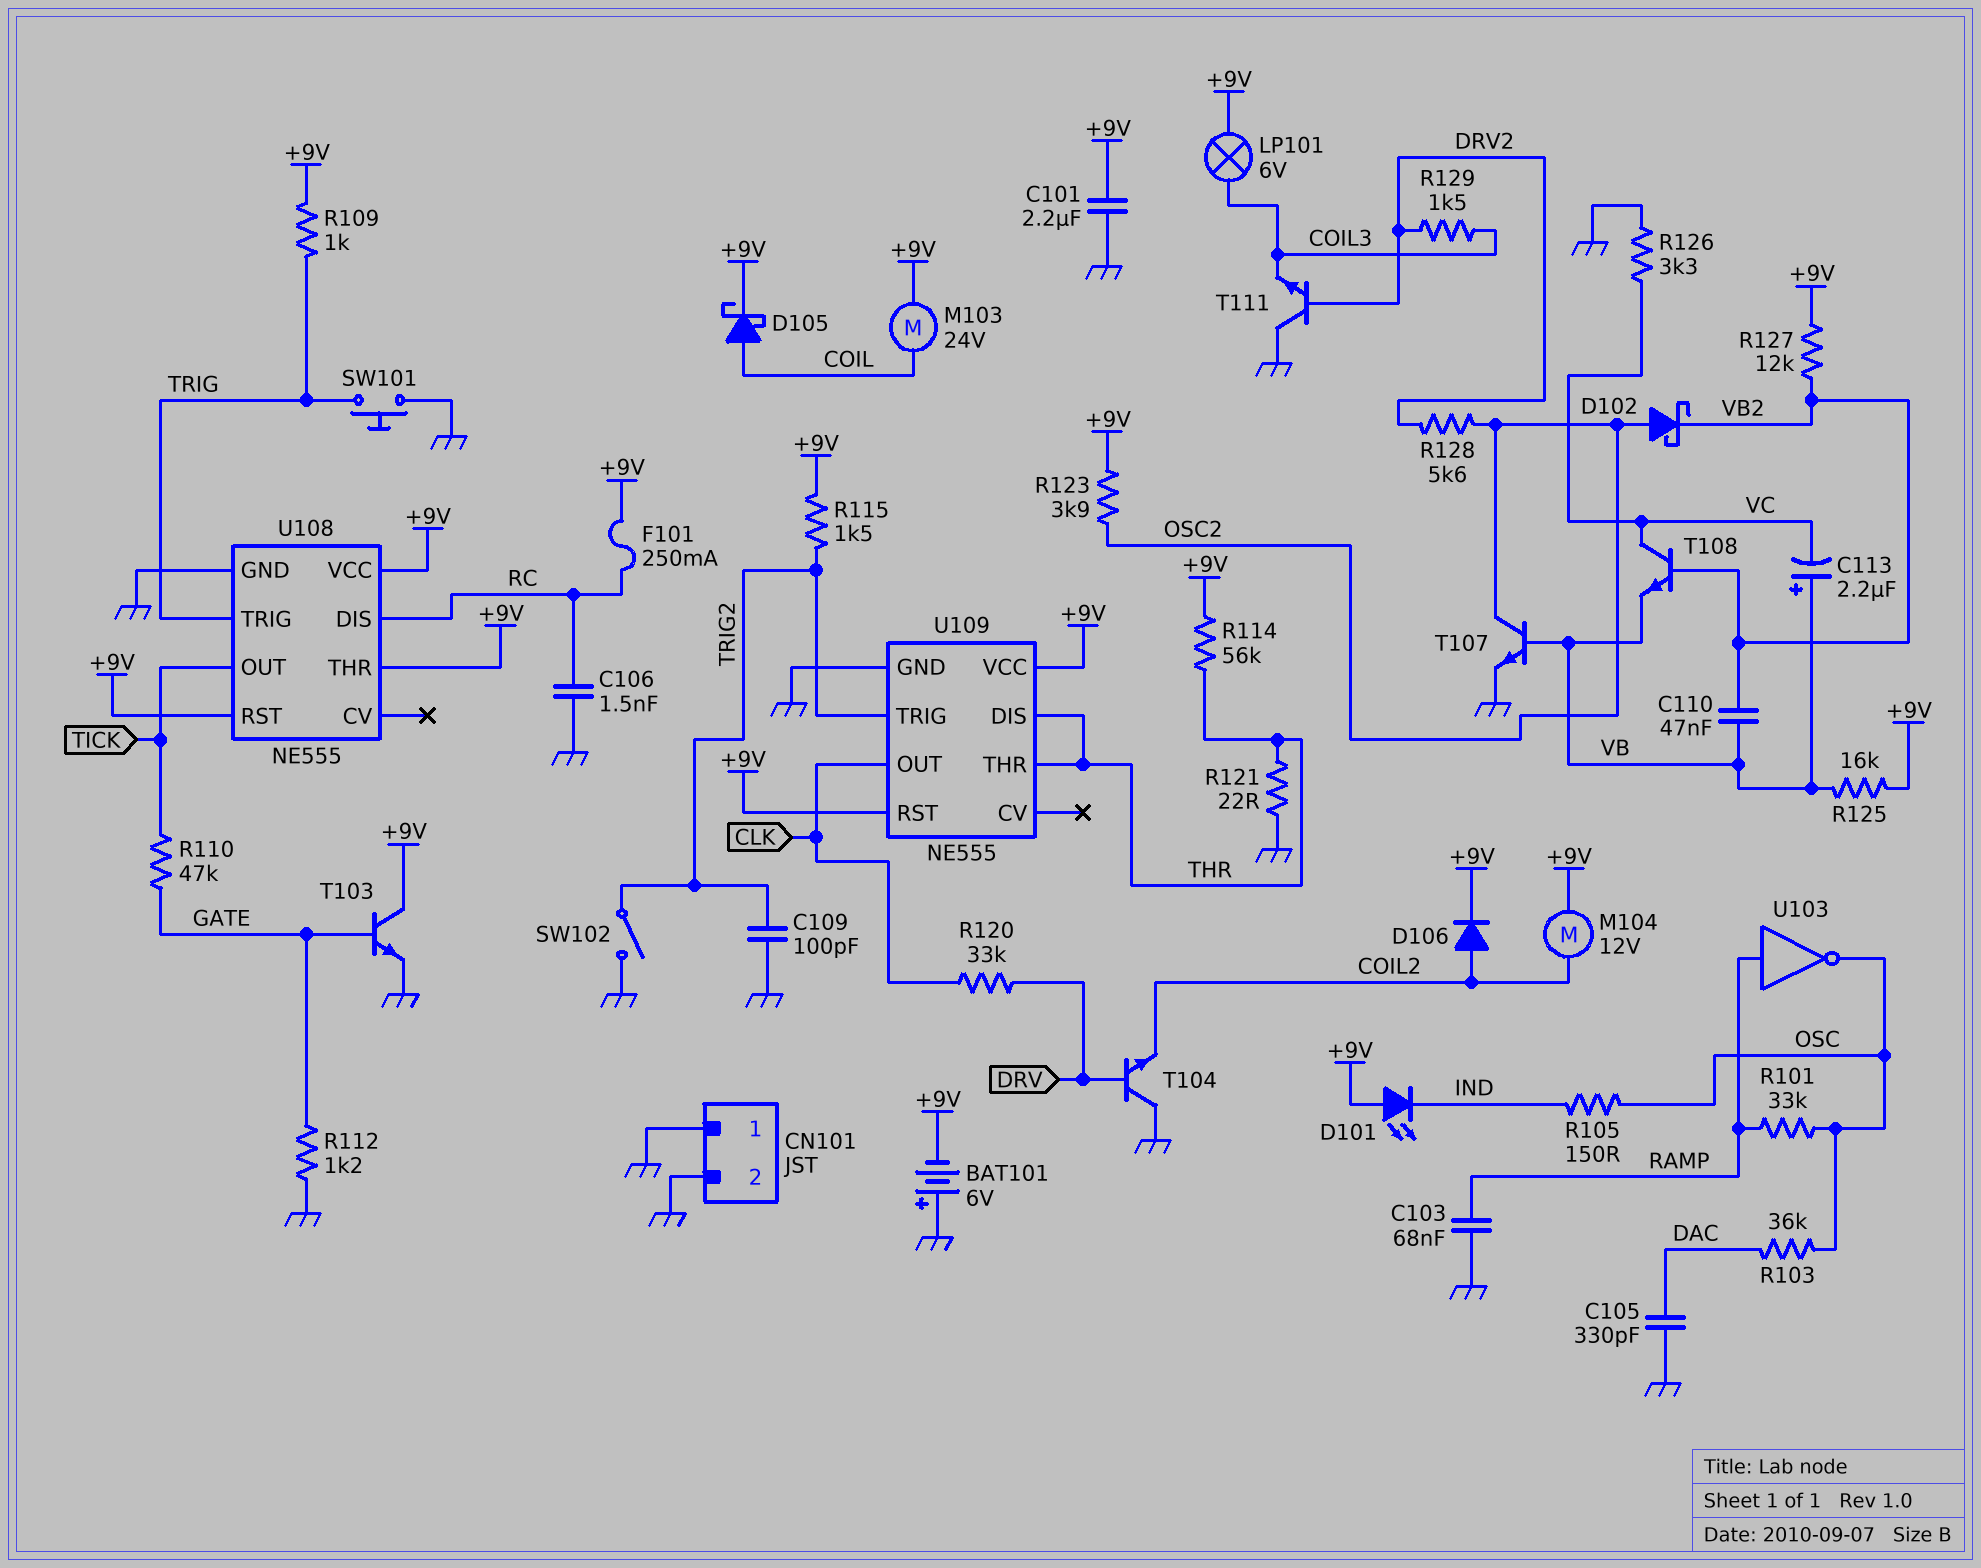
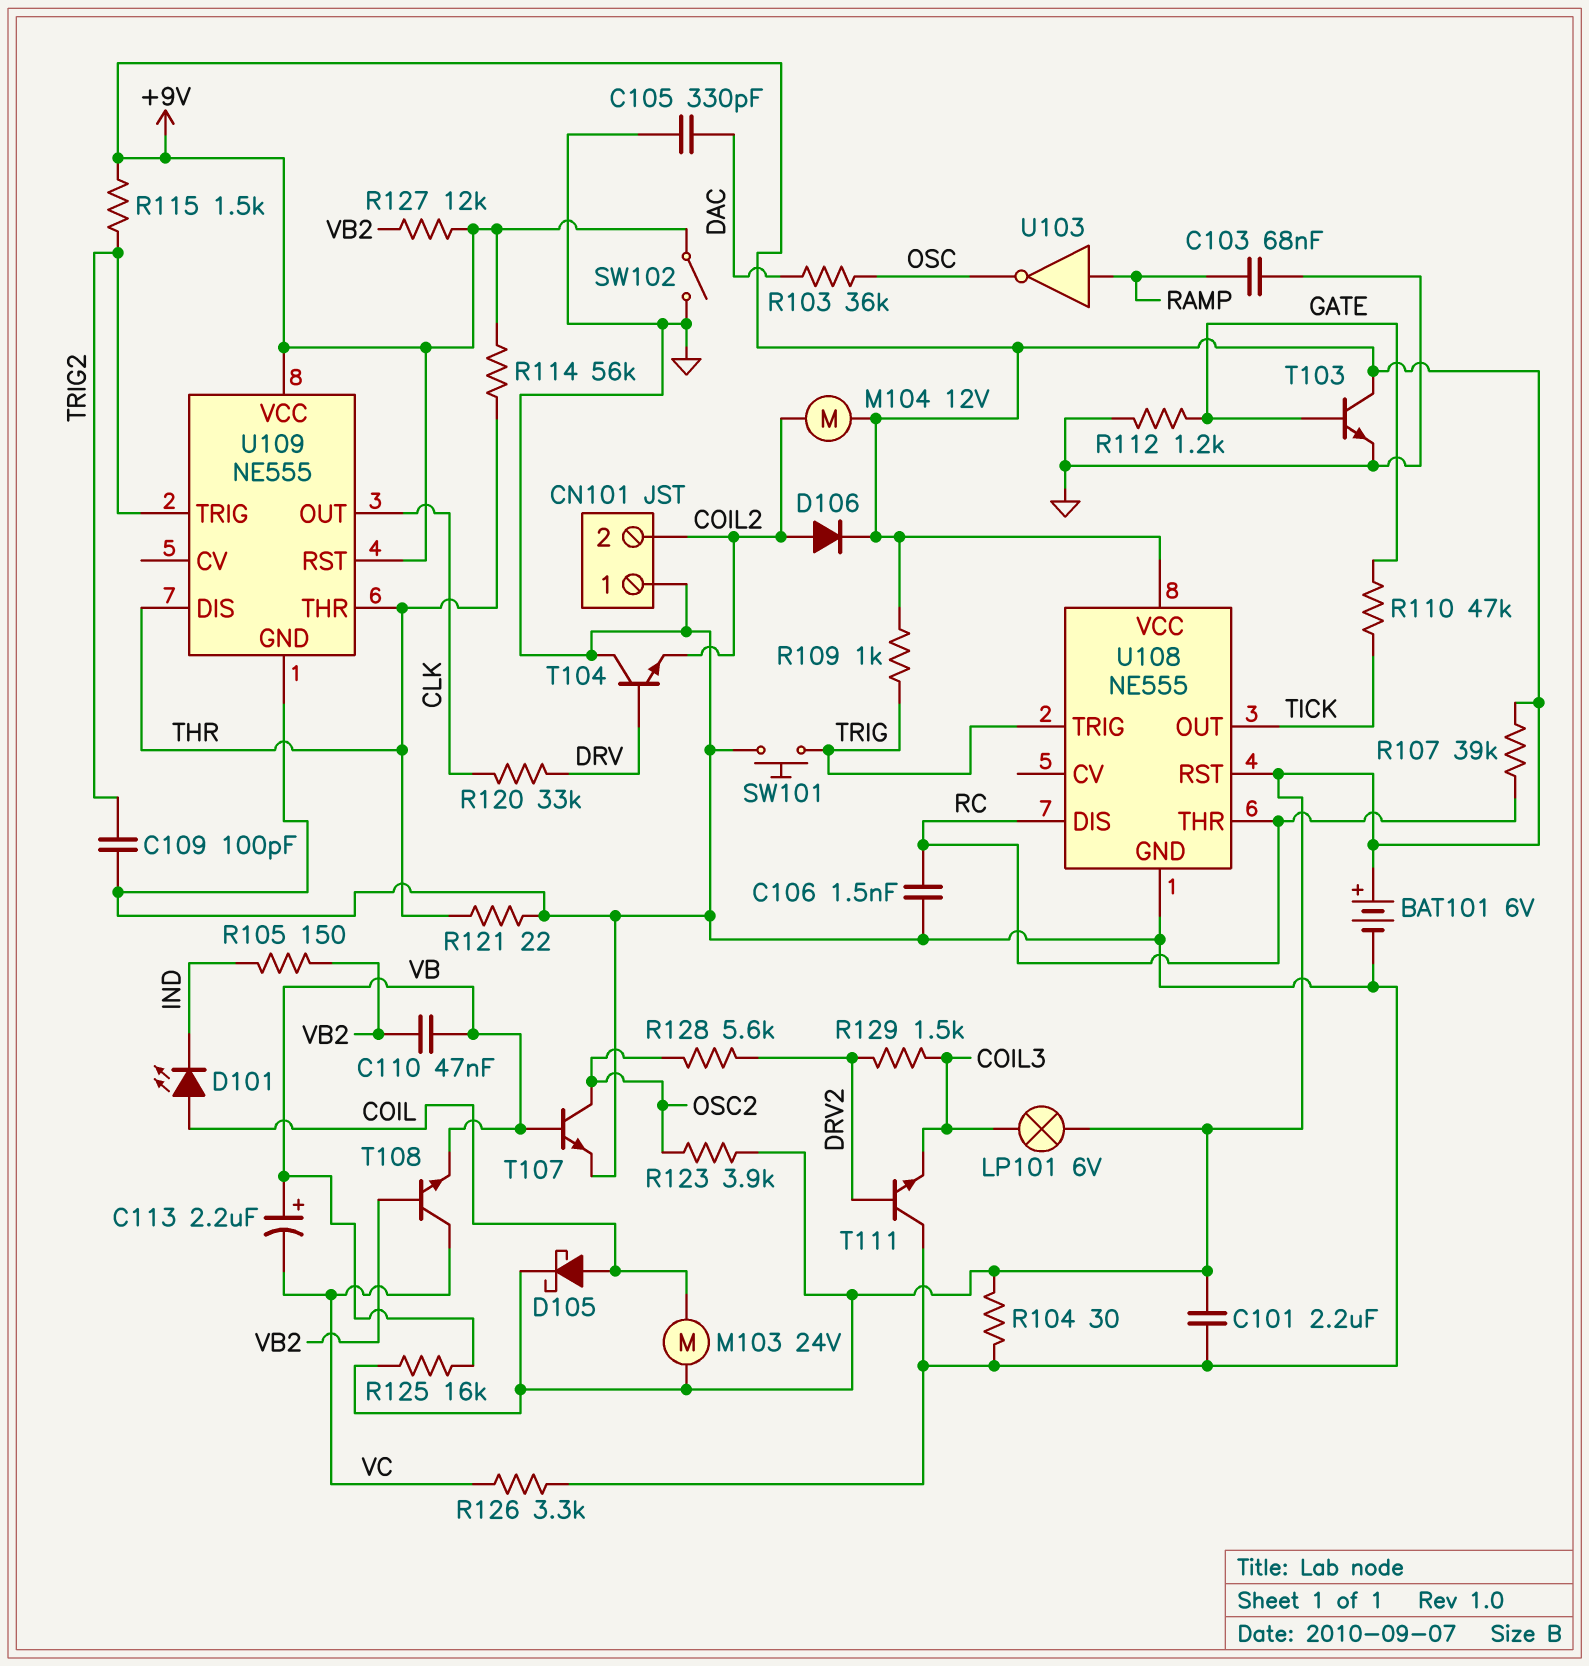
BAT101: 6V (plus GND, minus +9V) -> 6V (plus +9V, minus GND)
CN101 pin 2: GND -> COIL2
D101: LED (A +9V, K IND) -> LED (A COIL, K IND)
D102: schottky (A OSC2, K VB2) -> none
F101: 250mA (+9V, RC) -> none
R101: 33k (OSC, RAMP) -> none
R104: none -> 30 (+9V, GND)
R105: 150 (IND, OSC) -> 150 (IND, VB2)
R107: none -> 39k (+9V, RC)
SW102: switch (GND, TRIG2) -> switch (+9V, GND)
U108 pin THR: +9V -> RC

